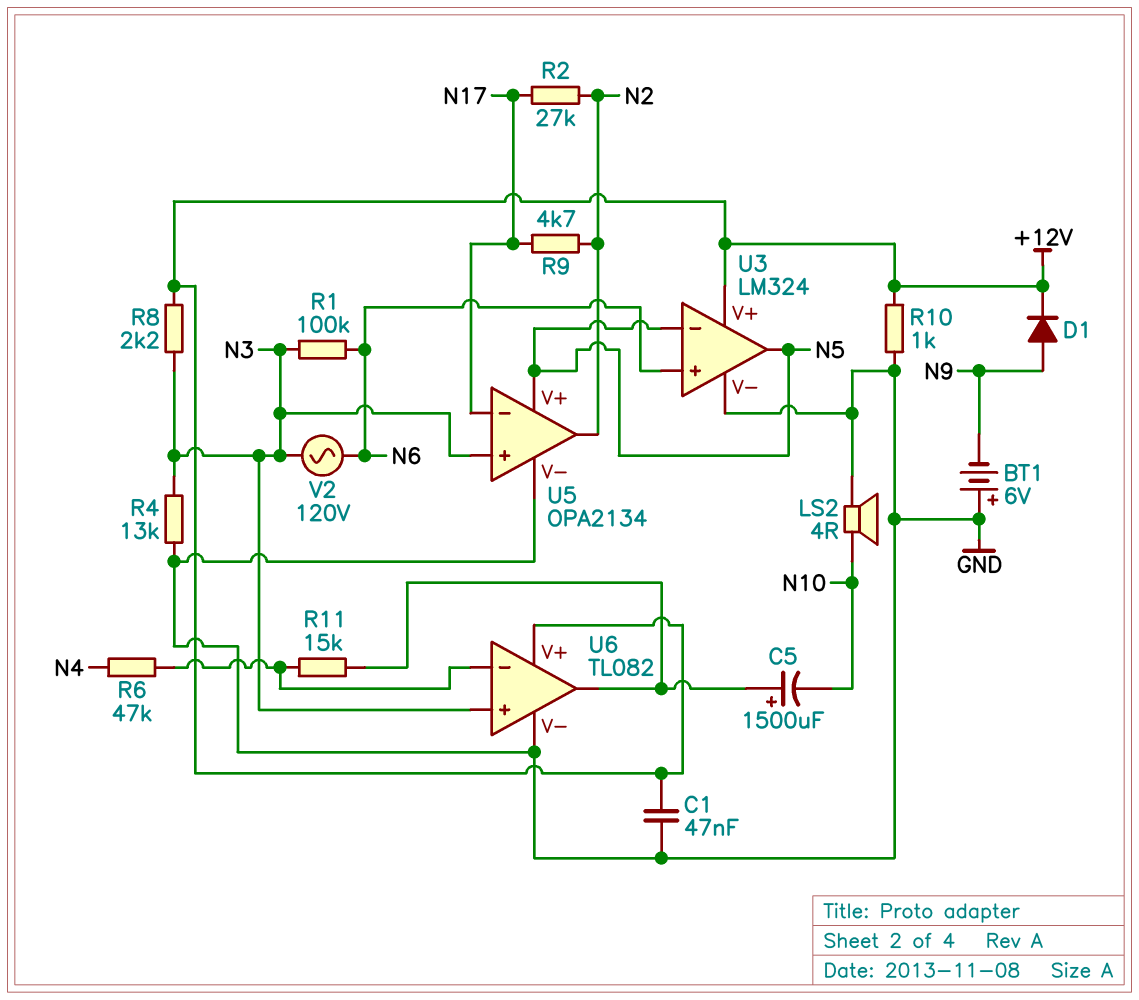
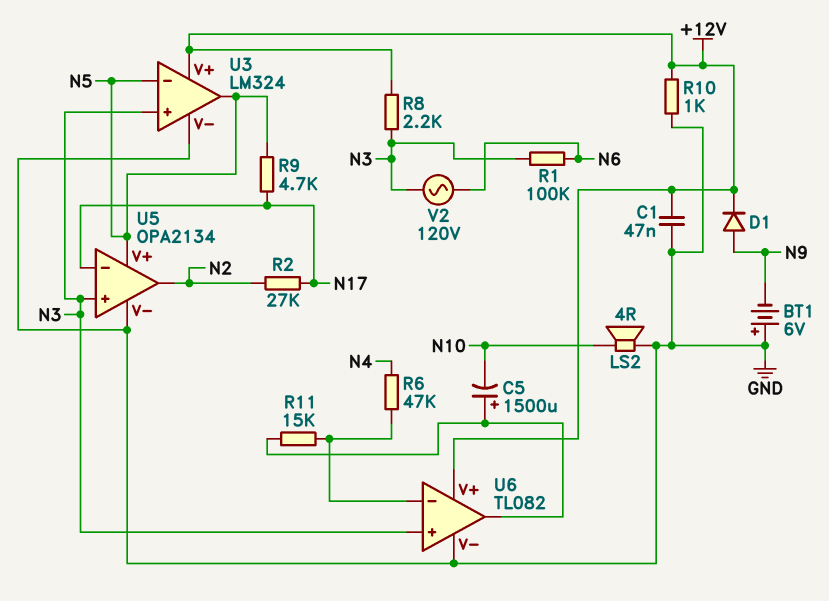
R4: 13k (GND, N3) -> none
R9: 4.7k (N2, N17) -> 4.7k (N5, N17)
U3 pin in+: N6 -> N3

